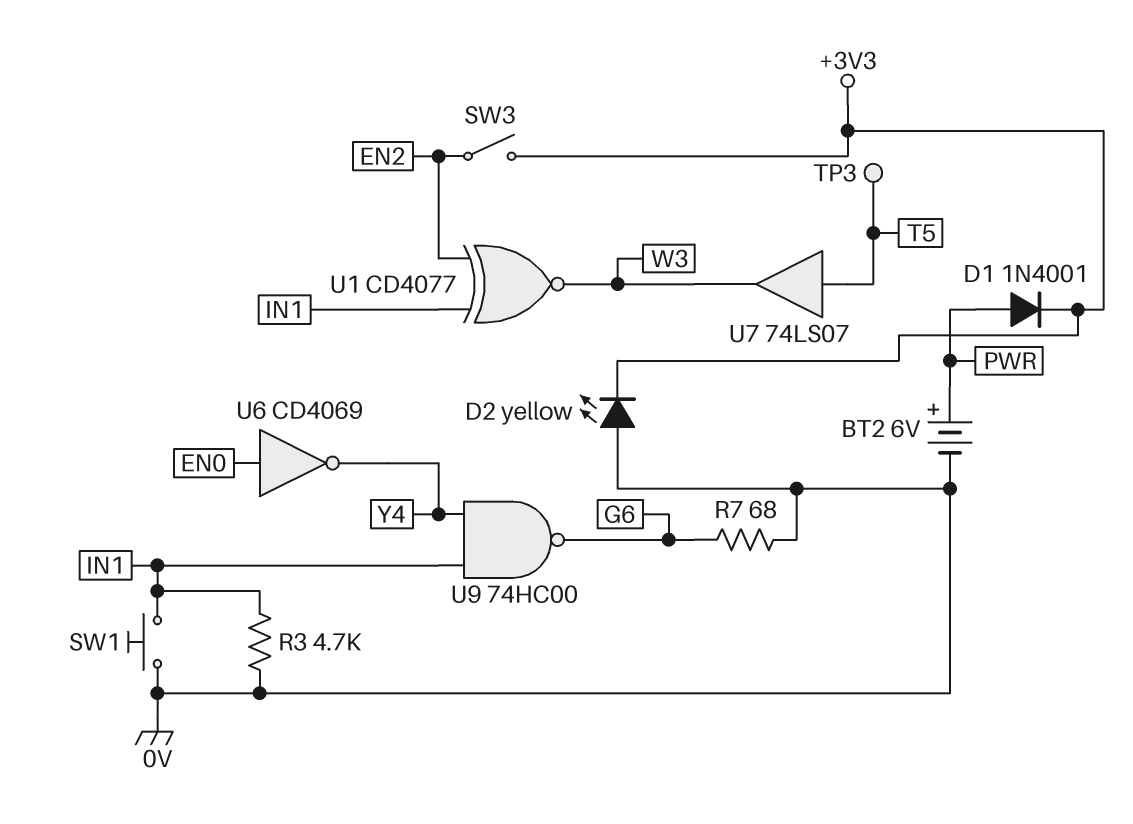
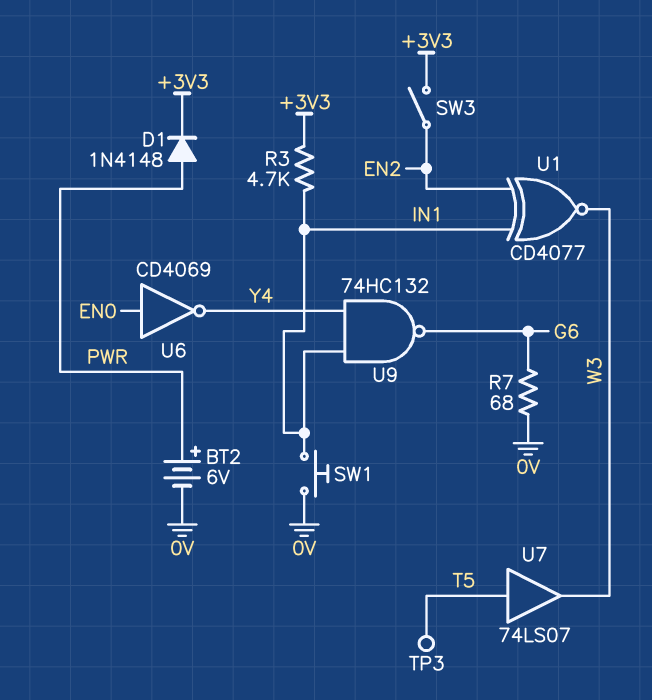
D1: diode 1N4001 (A PWR, K +3V3) -> diode 1N4148 (A PWR, K +3V3)
D2: LED yellow (A 0V, K +3V3) -> none
R3: 4.7k (0V, IN1) -> 4.7k (+3V3, IN1)
U9: NAND 74HC00 (in IN1, in Y4, out G6) -> NAND 74HC132 (in IN1, in Y4, out G6)

